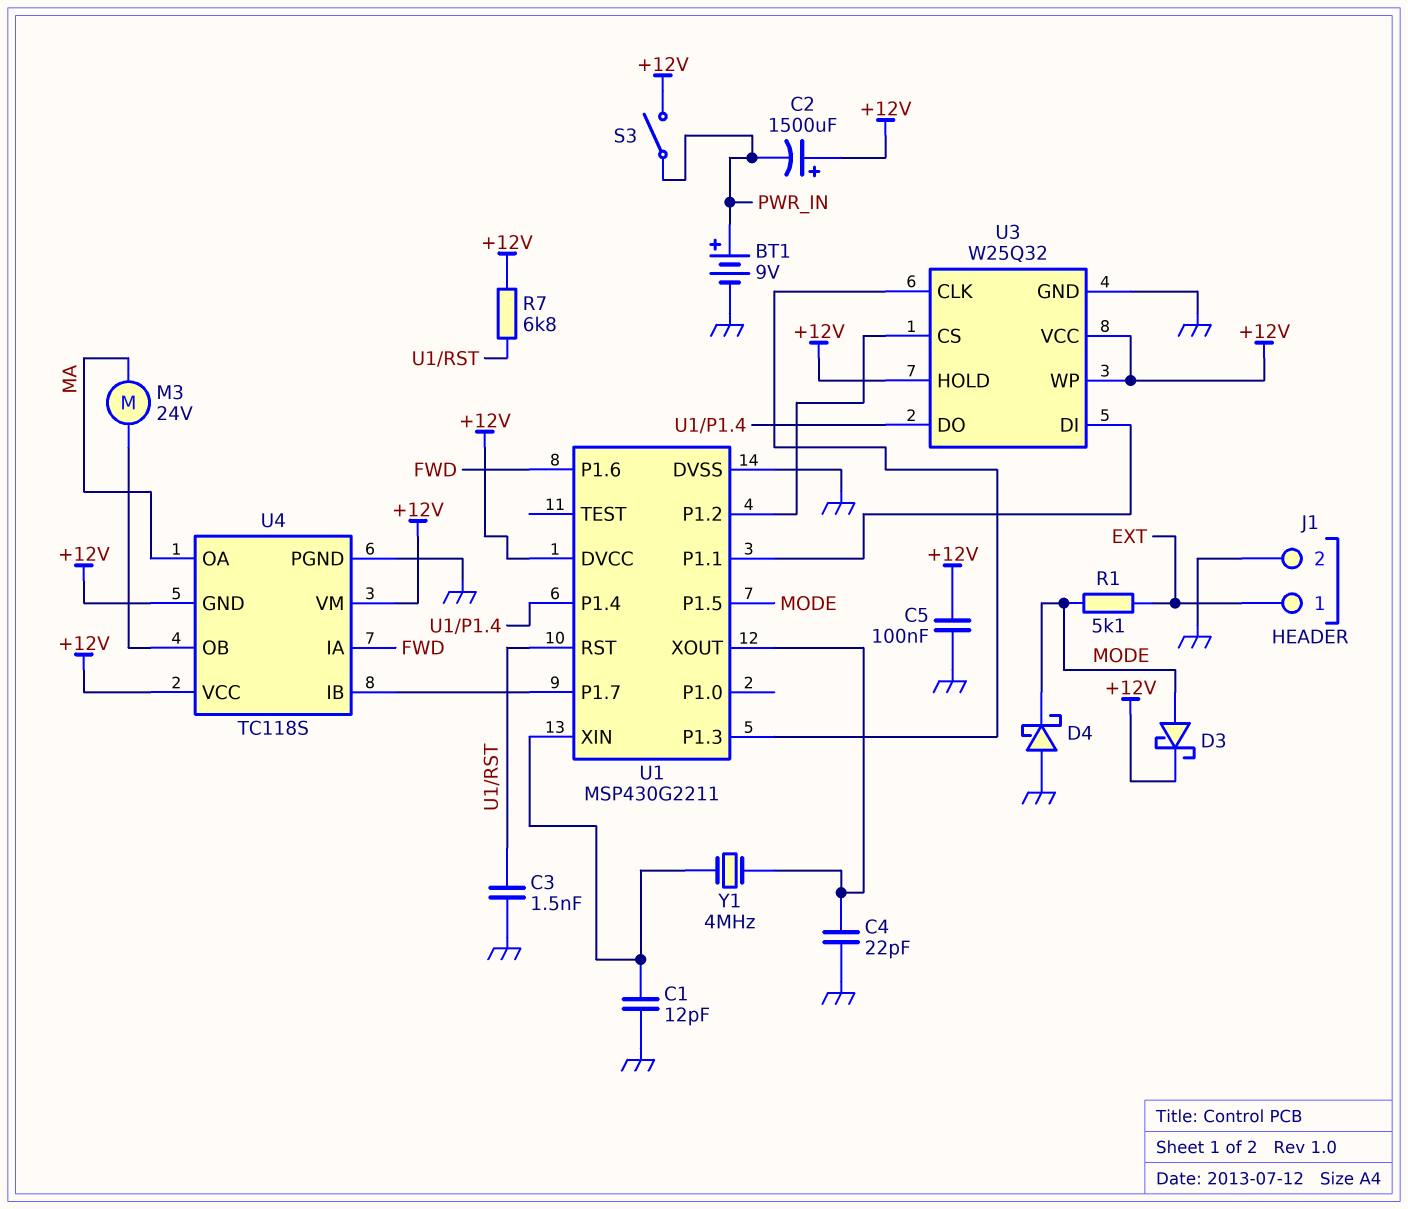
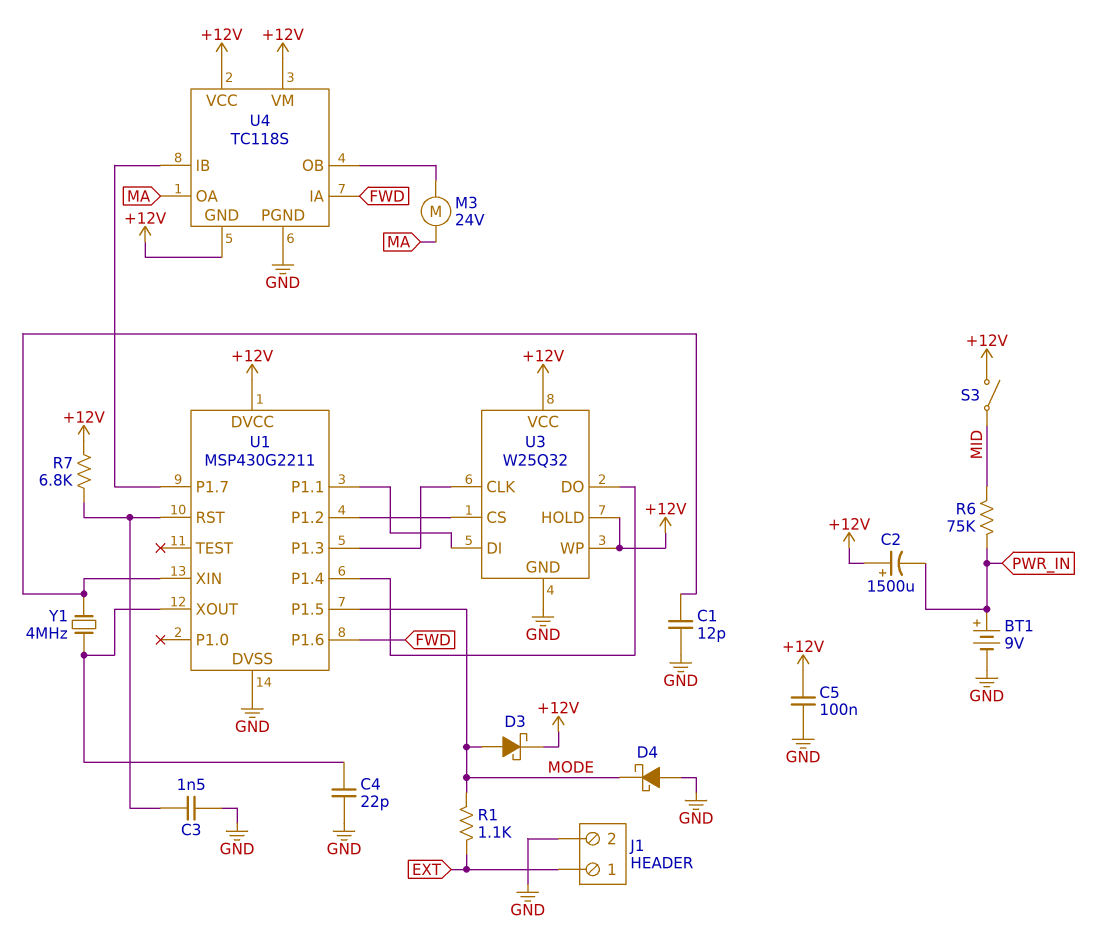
R1: 5.1k (EXT, MODE) -> 1.1k (EXT, MODE)
R6: none -> 75k (MID, PWR_IN)
S3: switch (+12V, PWR_IN) -> switch (+12V, MID)

